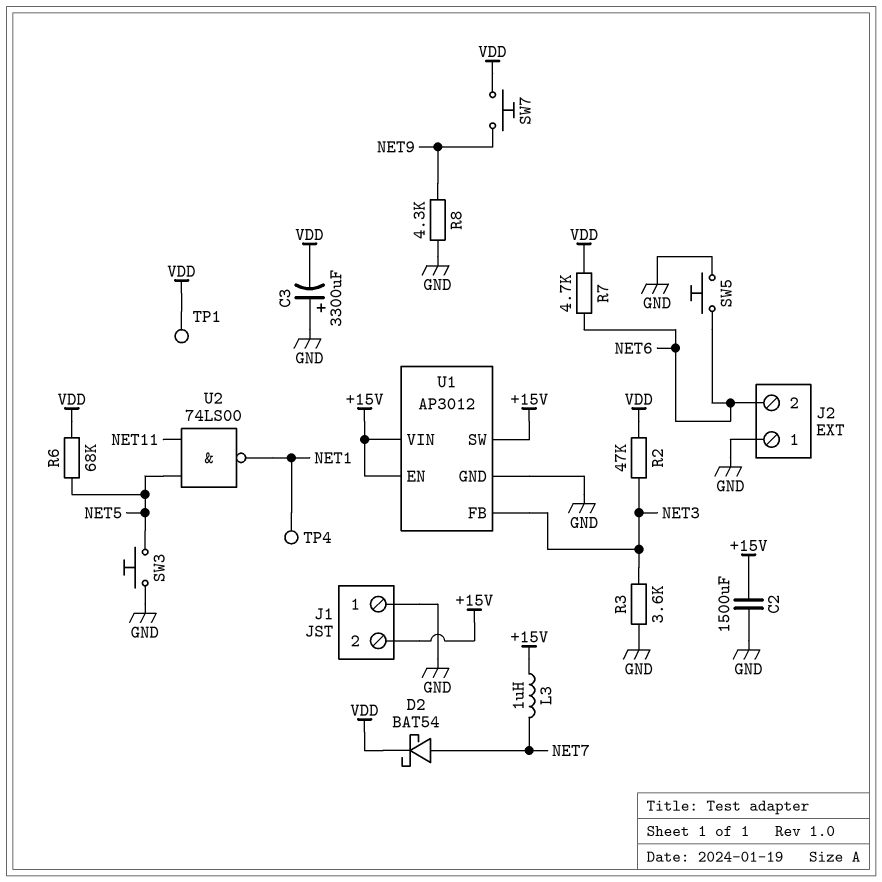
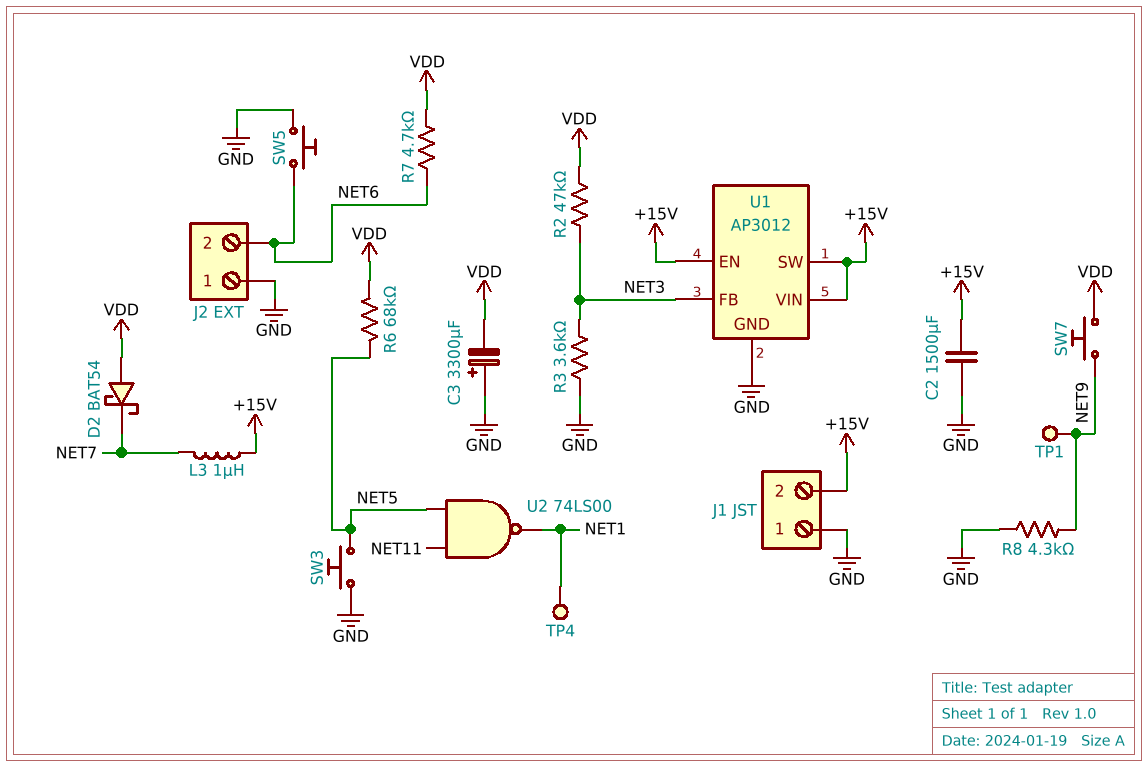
D2: schottky BAT54 (A NET7, K VDD) -> schottky BAT54 (A VDD, K NET7)
TP1: test point (VDD) -> test point (NET9)

